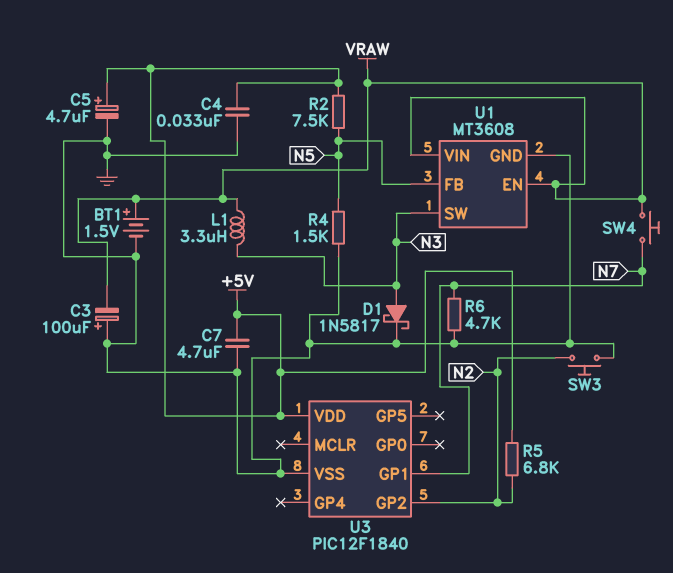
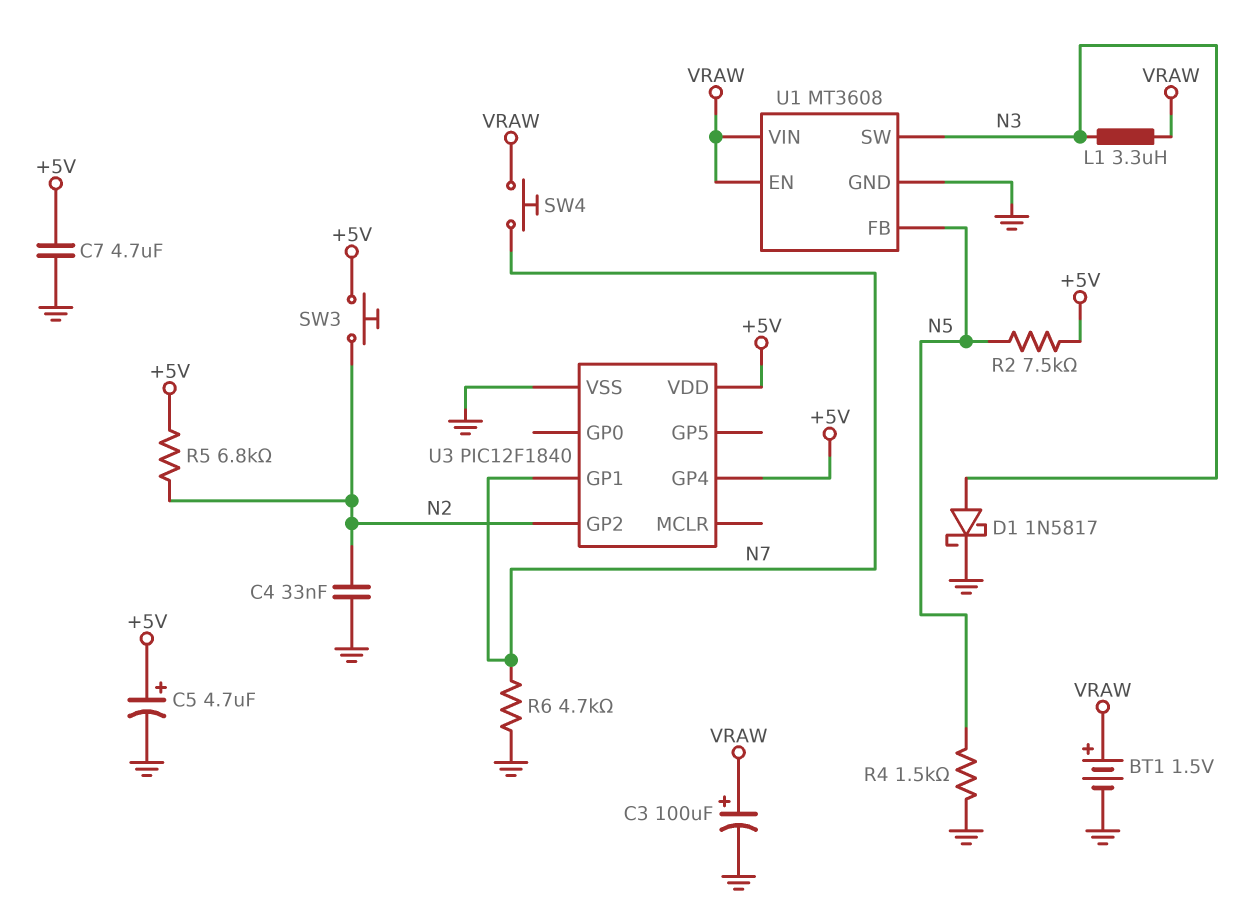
C3: 100uF (plus GND, minus VRAW) -> 100uF (plus VRAW, minus GND)
C4: 33nF (+5V, GND) -> 33nF (GND, N2)
SW3: button (GND, N2) -> button (+5V, N2)
U3 pin GP4: none -> +5V

